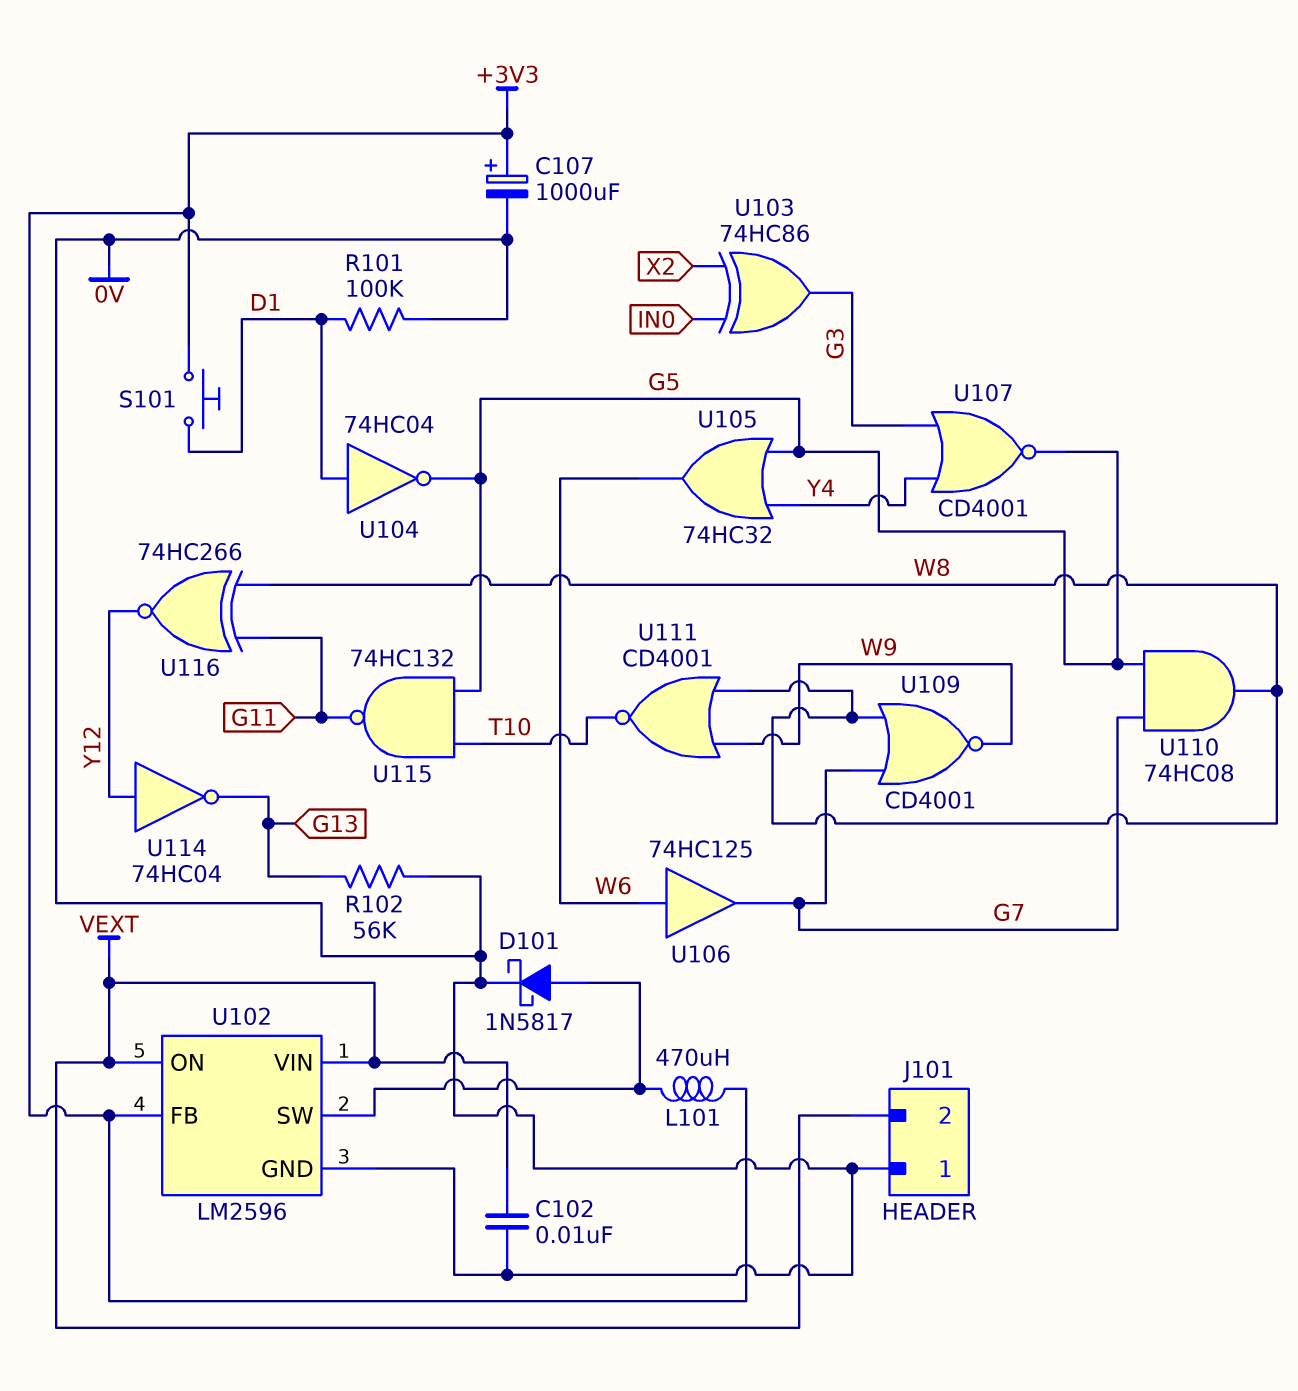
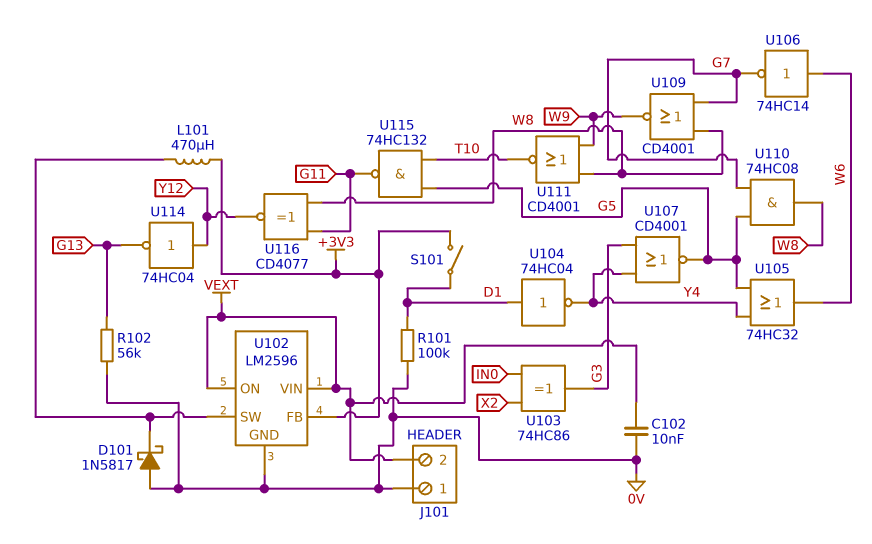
C107: 1000uF (plus +3V3, minus 0V) -> none
D101: schottky 1N5817 (A U102/SW, K 0V) -> schottky 1N5817 (A 0V, K U102/SW)
S101: button (+3V3, D1) -> switch (+3V3, D1)
U104: NOT 74HC04 (in D1, out G5) -> NOT 74HC04 (in D1, out Y4)
U106: buffer 74HC125 (in W6, out G7) -> NOT 74HC14 (in W6, out G7)
U116: XNOR 74HC266 (in G11, in W8, out Y12) -> XNOR CD4077 (in G11, in W8, out Y12)

